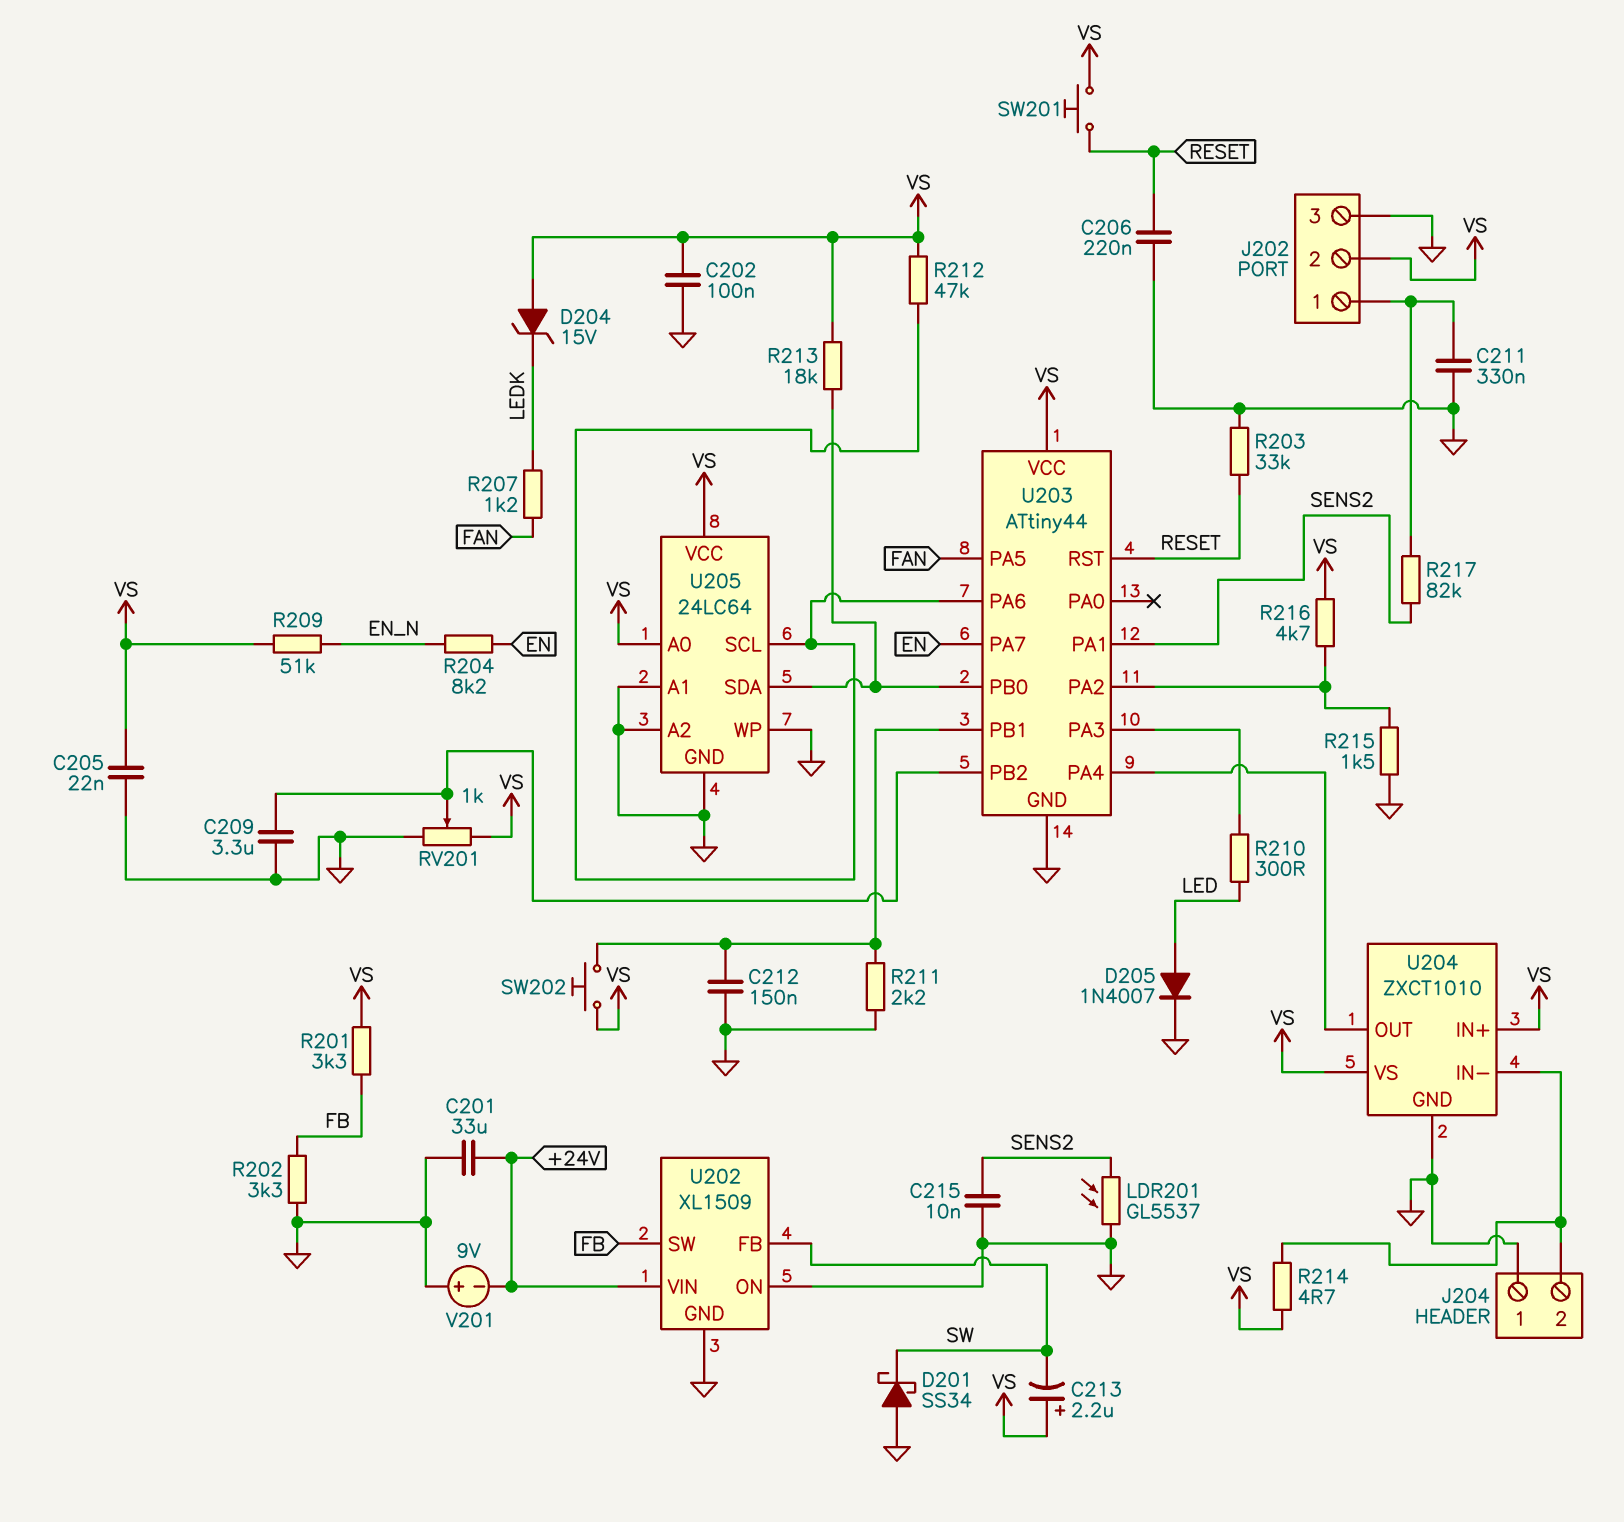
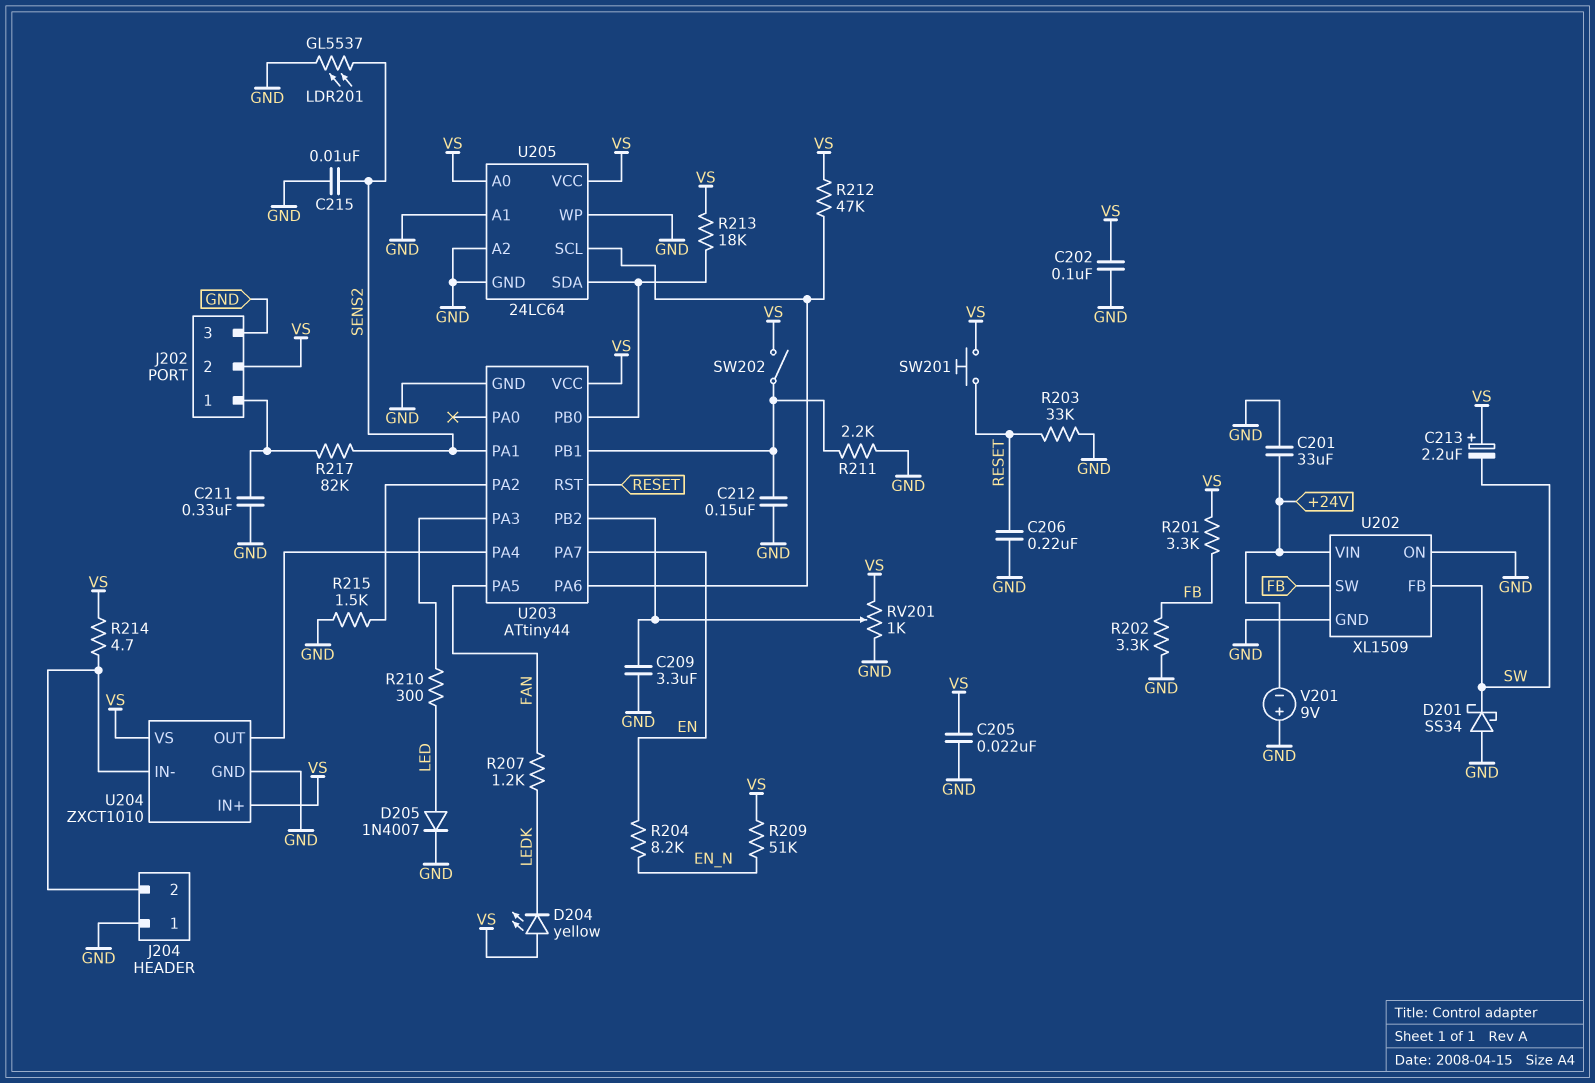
D204: zener 15V (A VS, K LEDK) -> LED yellow (A VS, K LEDK)
R216: 4.7k (U203/PA2, VS) -> none
SW202: button (U203/PB1, VS) -> switch (U203/PB1, VS)

